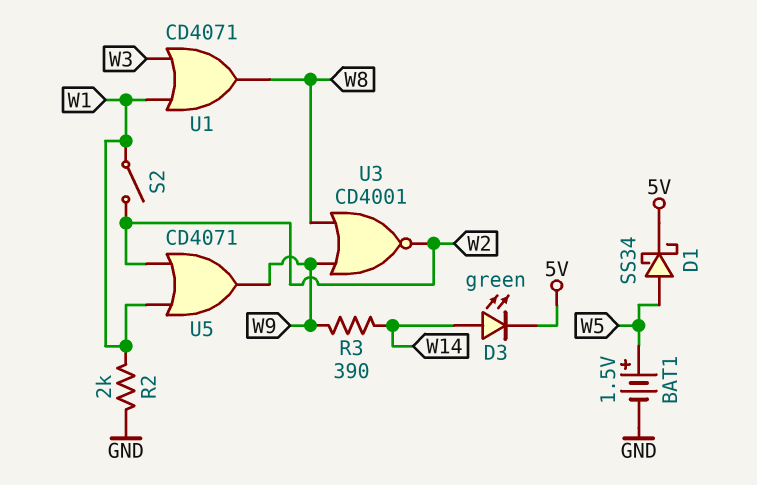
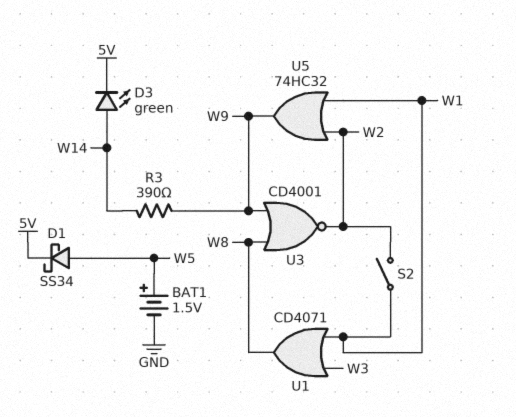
R2: 2k (GND, W1) -> none
U5: OR CD4071 (in W1, in W2, out W9) -> OR 74HC32 (in W1, in W2, out W9)

